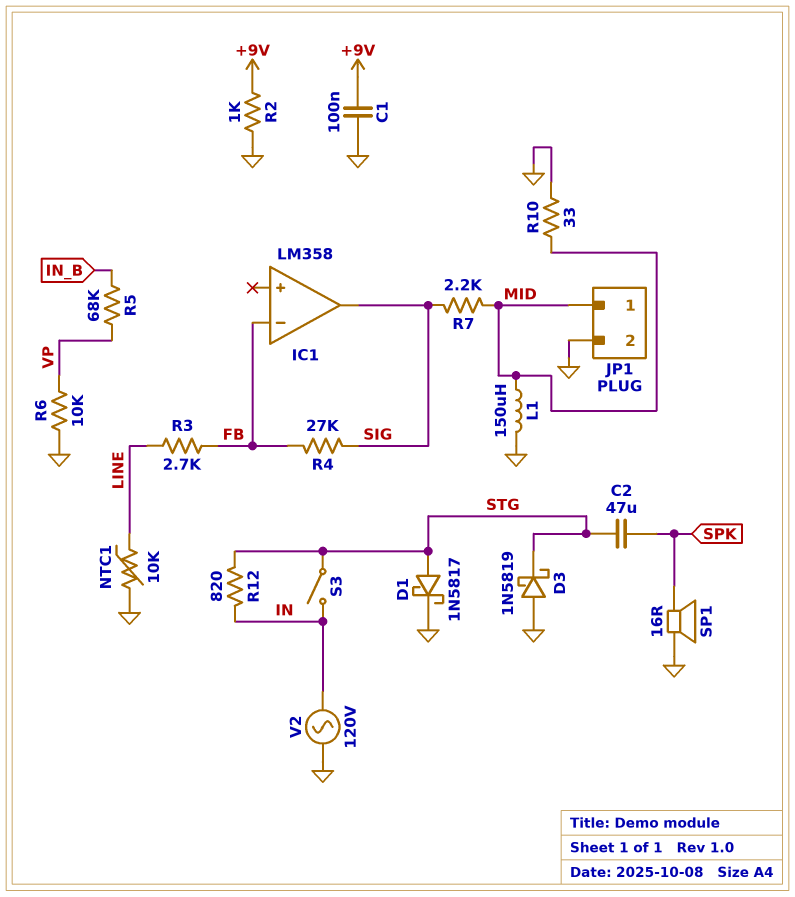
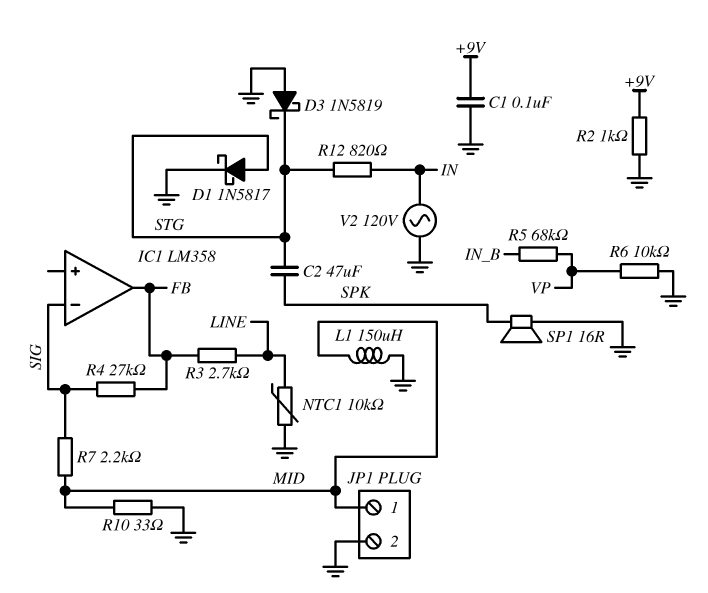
IC1 pin in-: FB -> SIG
IC1 pin out: SIG -> FB
S3: switch (IN, STG) -> none

